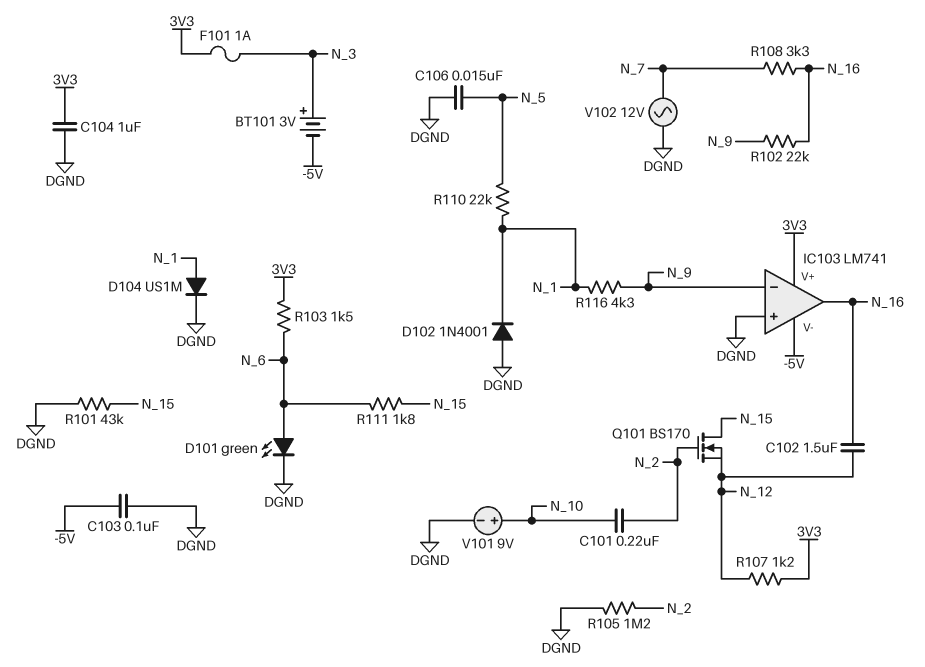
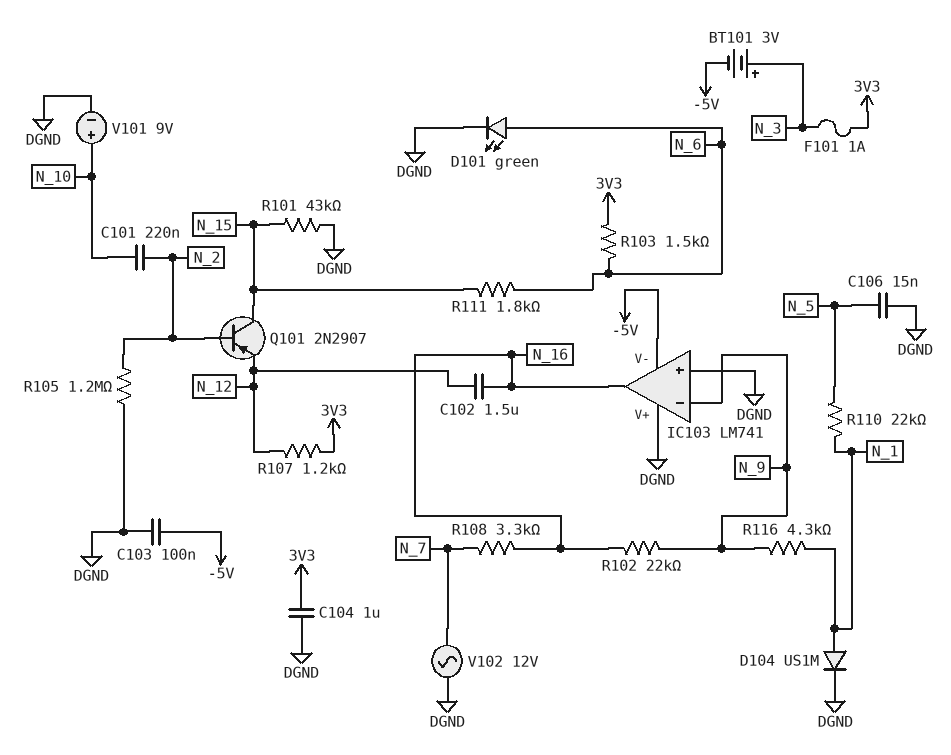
D102: diode 1N4001 (A DGND, K N_1) -> none
IC103 pin V+: 3V3 -> DGND
Q101: NMOS BS170 (G N_2, D N_15, S N_12) -> PNP 2N2907 (B N_2, C N_15, E N_12)

